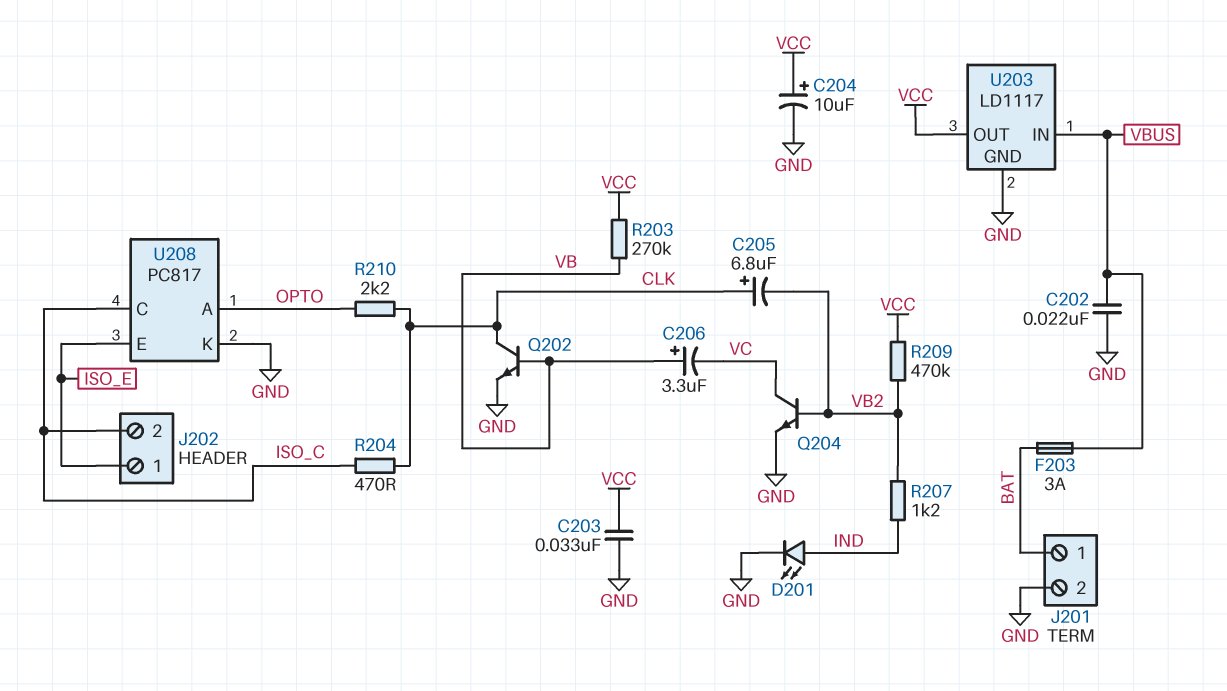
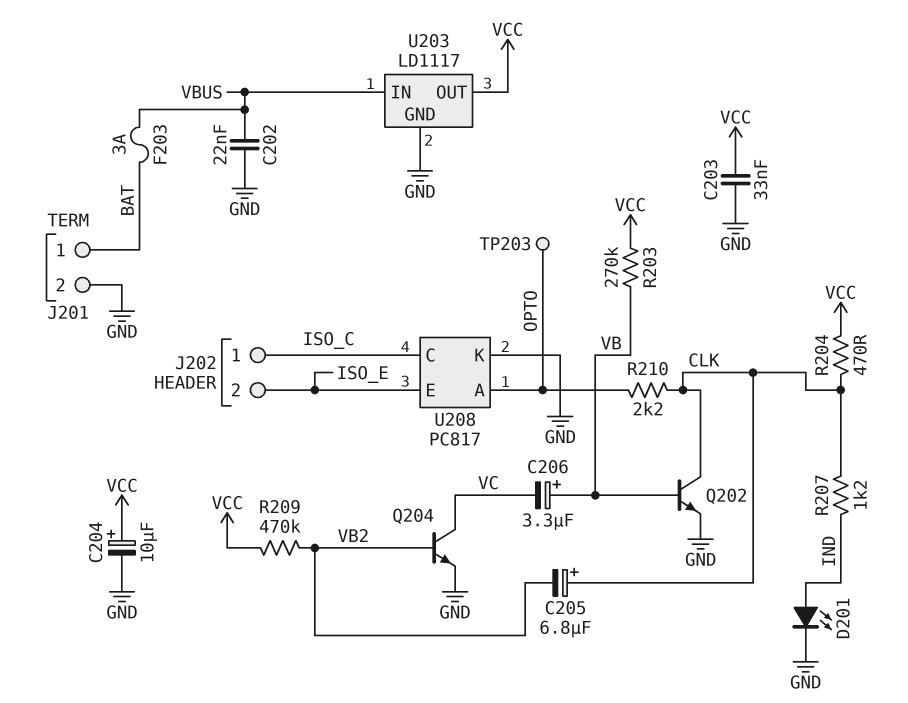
J202 pin 1: ISO_E -> ISO_C
J202 pin 2: ISO_C -> ISO_E
R204: 470 (CLK, ISO_C) -> 470 (CLK, VCC)
R207: 1.2k (IND, VB2) -> 1.2k (CLK, IND)
TP203: none -> test point (OPTO)

